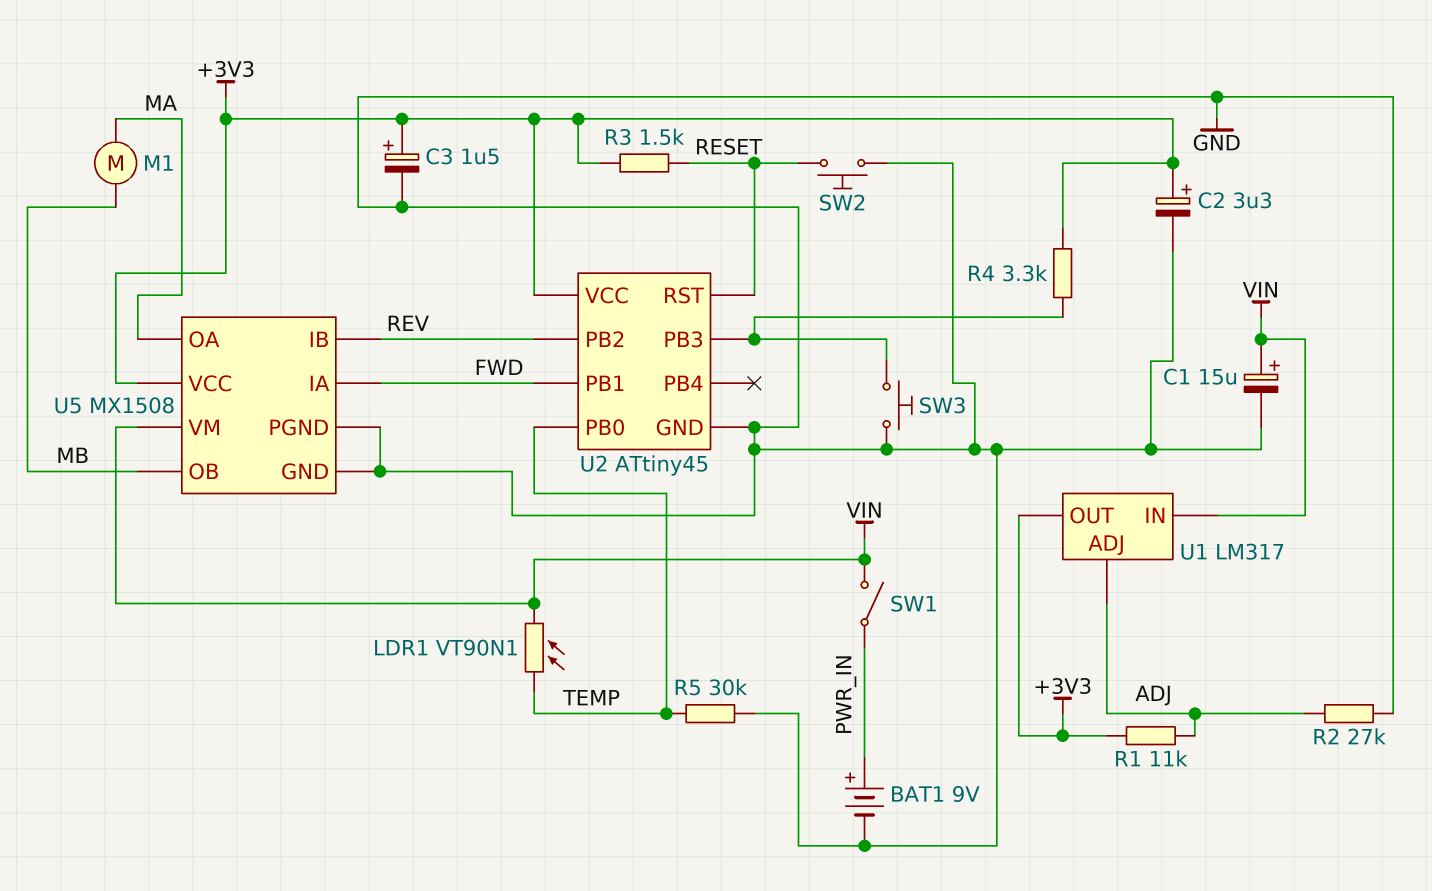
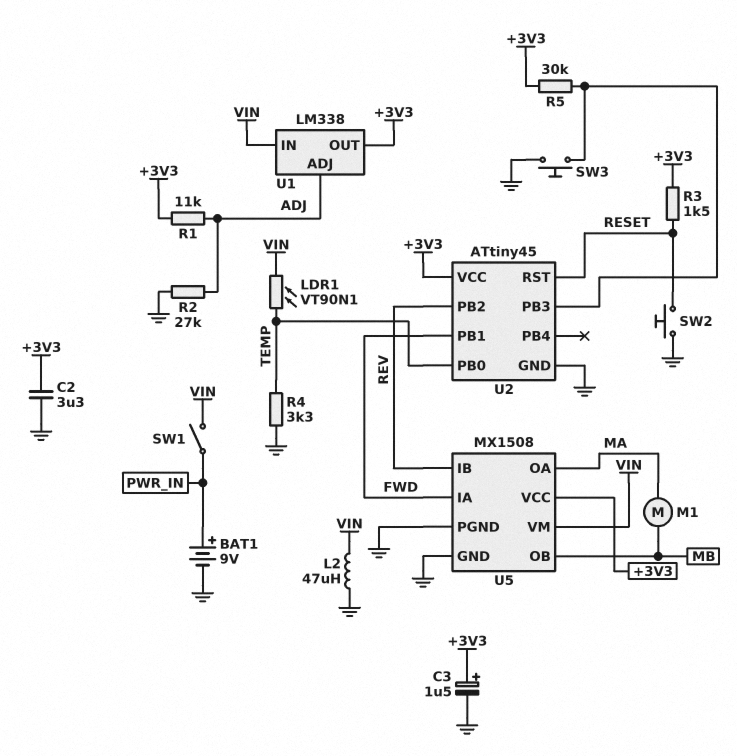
C1: 15uF (plus VIN, minus GND) -> none
C2: 3.3uF (plus +3V3, minus GND) -> 3.3uF (+3V3, GND)
L2: none -> 47uH (GND, VIN)
R4: 3.3k (+3V3, U2/PB3) -> 3.3k (GND, TEMP)
R5: 30k (GND, TEMP) -> 30k (+3V3, U2/PB3)
U1: LM317 -> LM338

